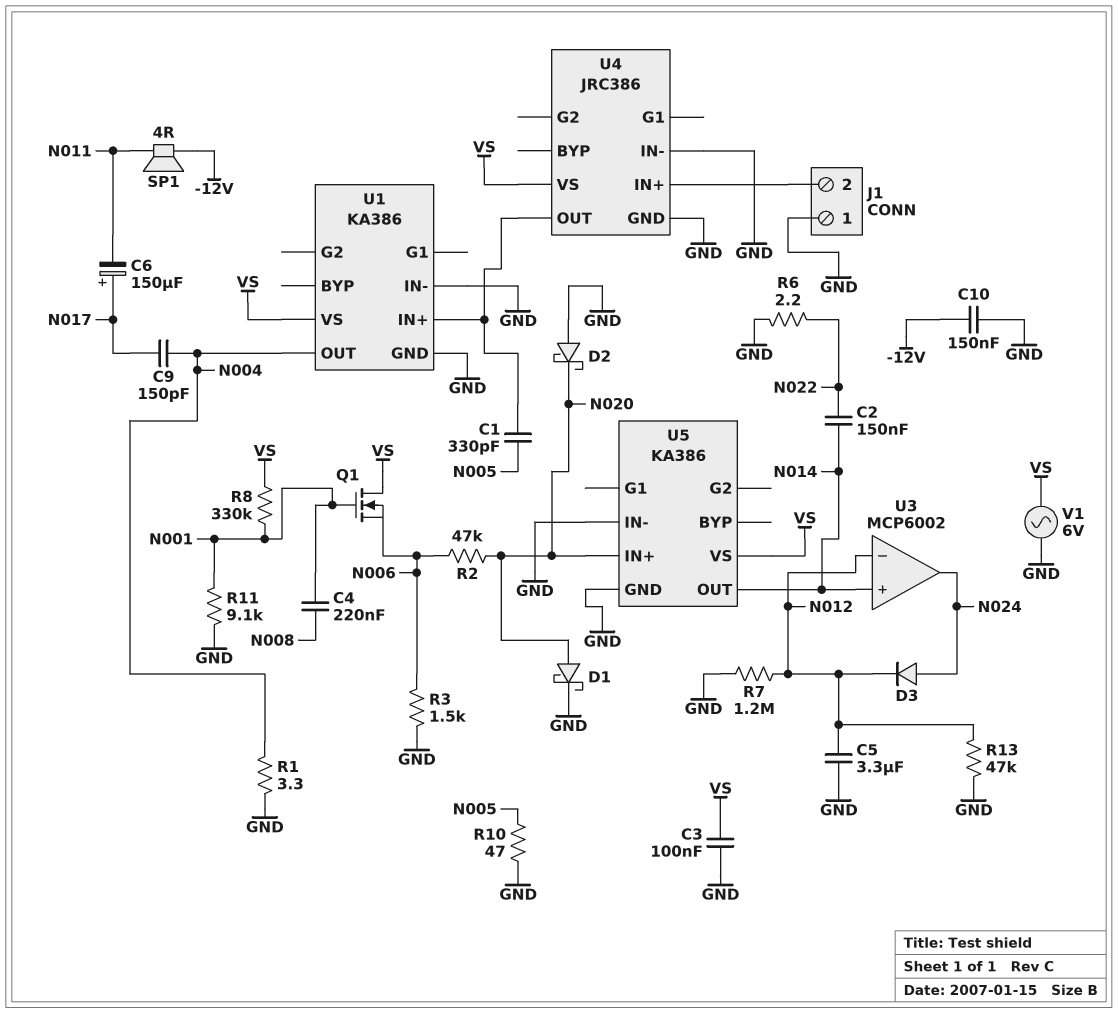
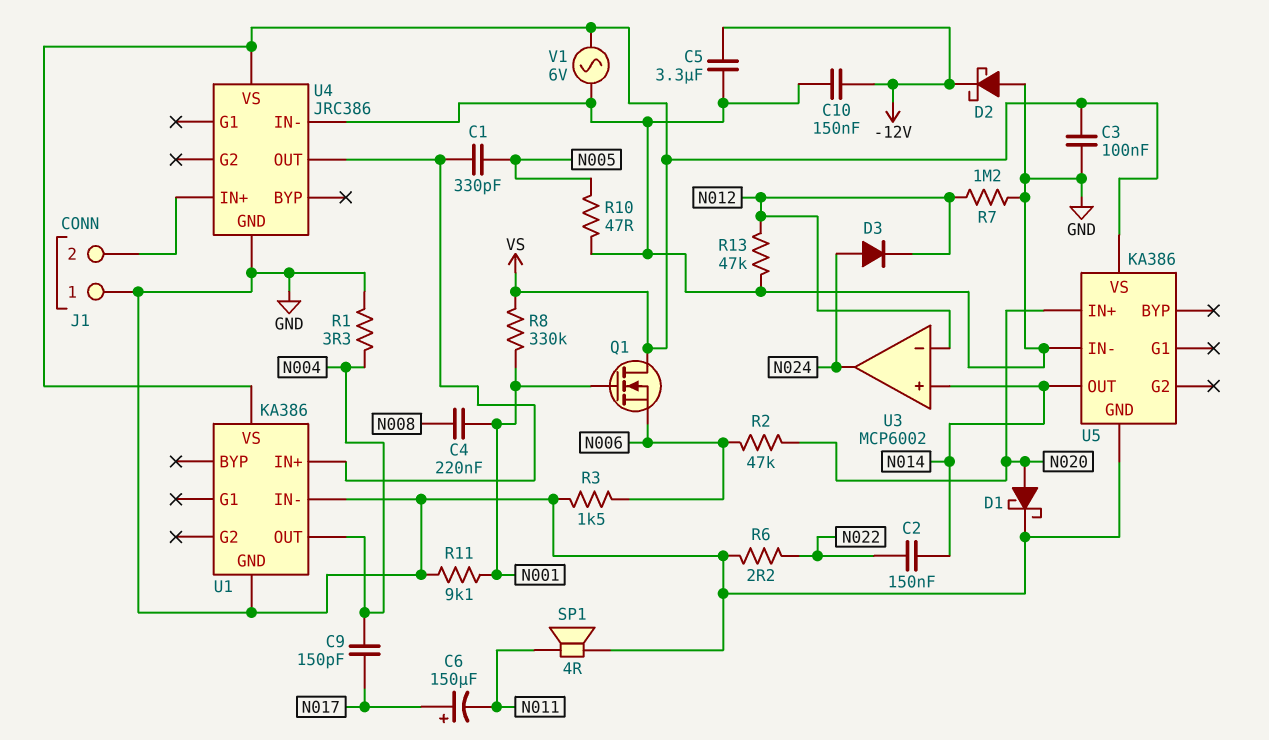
C5: 3.3uF (GND, N012) -> 3.3uF (-12V, GND)
D2: schottky (A GND, K N020) -> schottky (A GND, K -12V)
SP1: speaker 4R (-12V, N011) -> speaker 4R (GND, N011)

